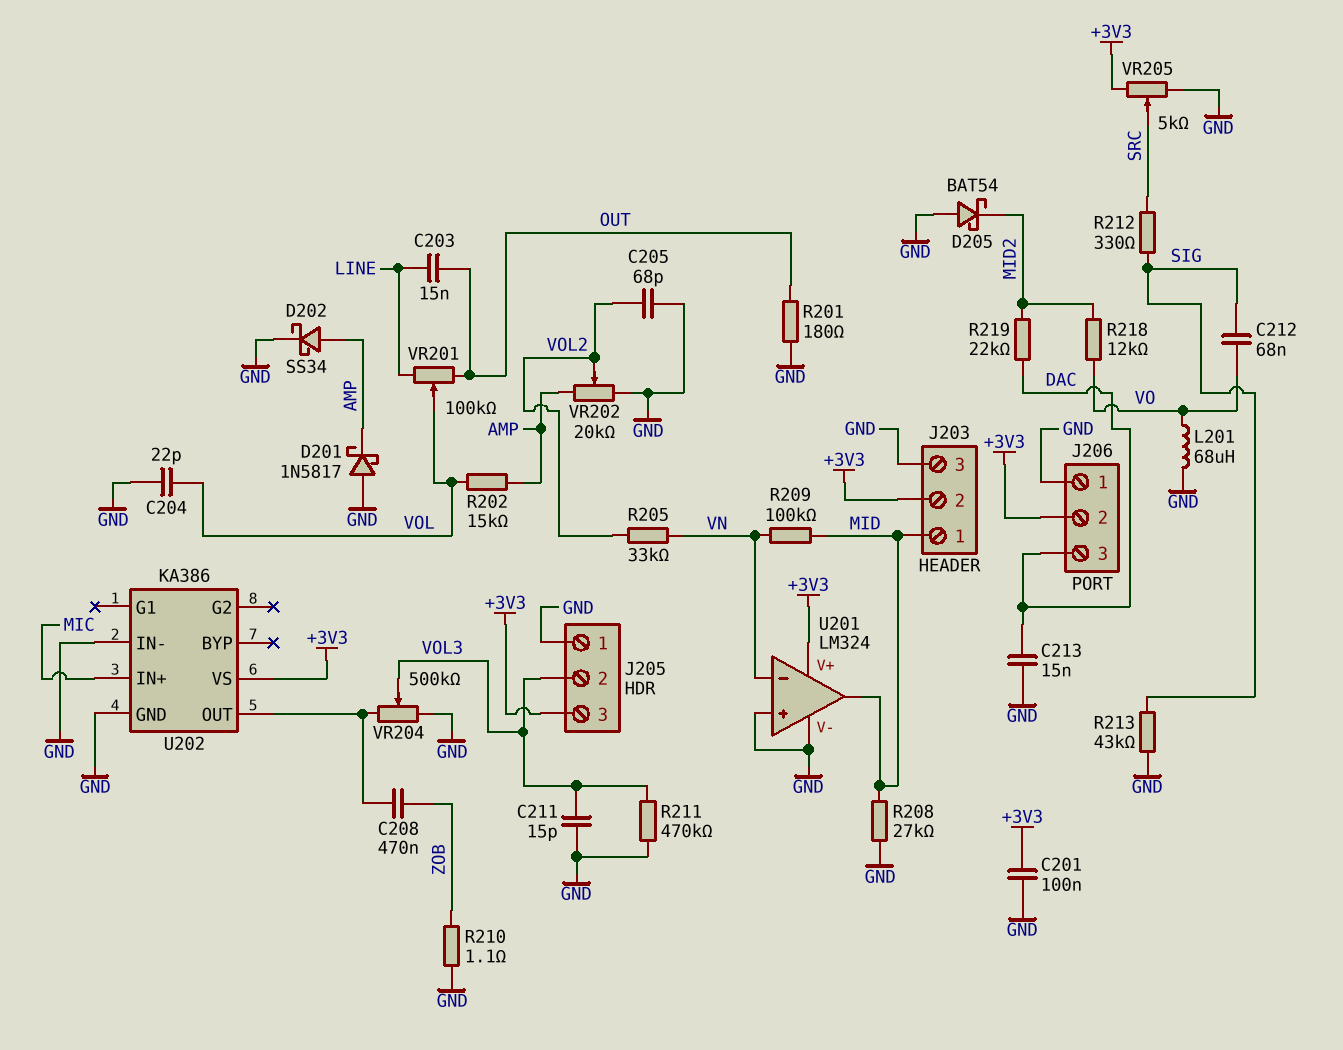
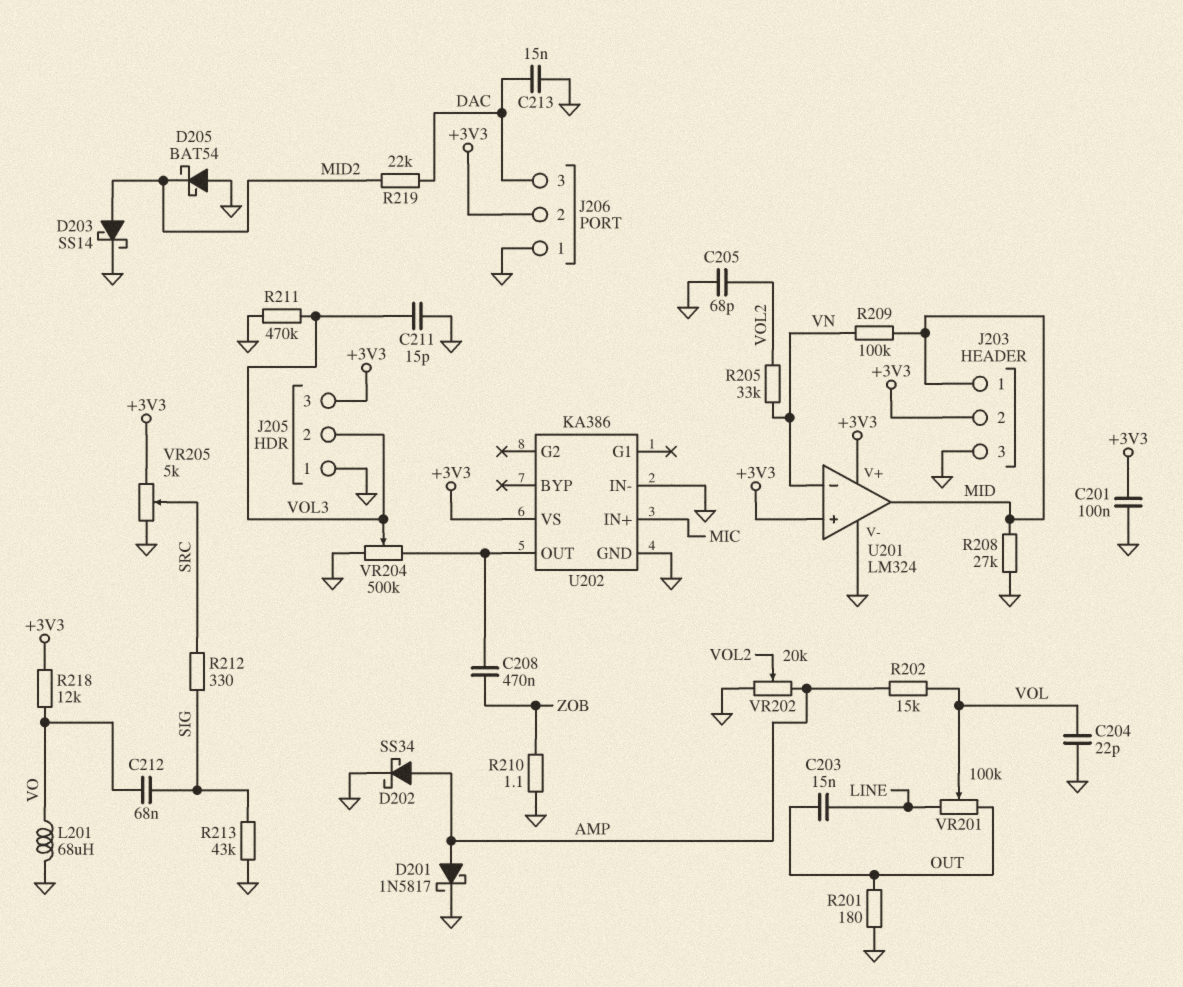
D201: schottky 1N5817 (A GND, K AMP) -> schottky 1N5817 (A AMP, K GND)
D203: none -> schottky SS14 (A MID2, K GND)
R218: 12k (MID2, VO) -> 12k (+3V3, VO)
U201 pin in+: GND -> +3V3

